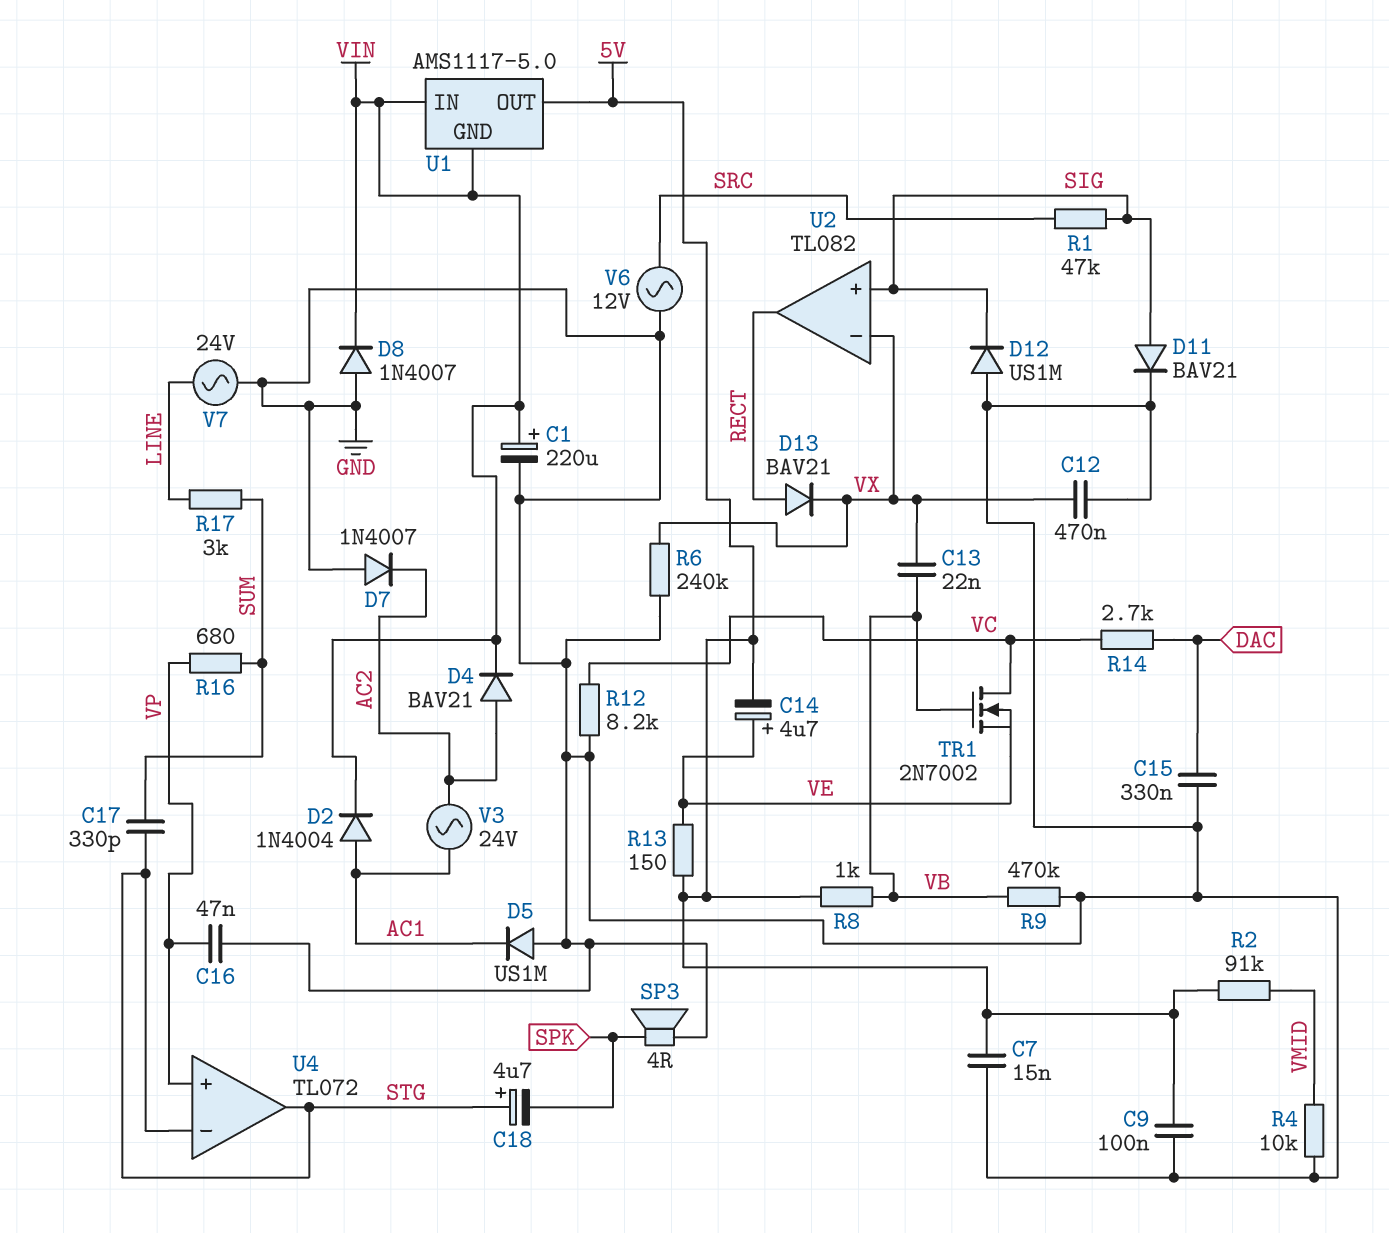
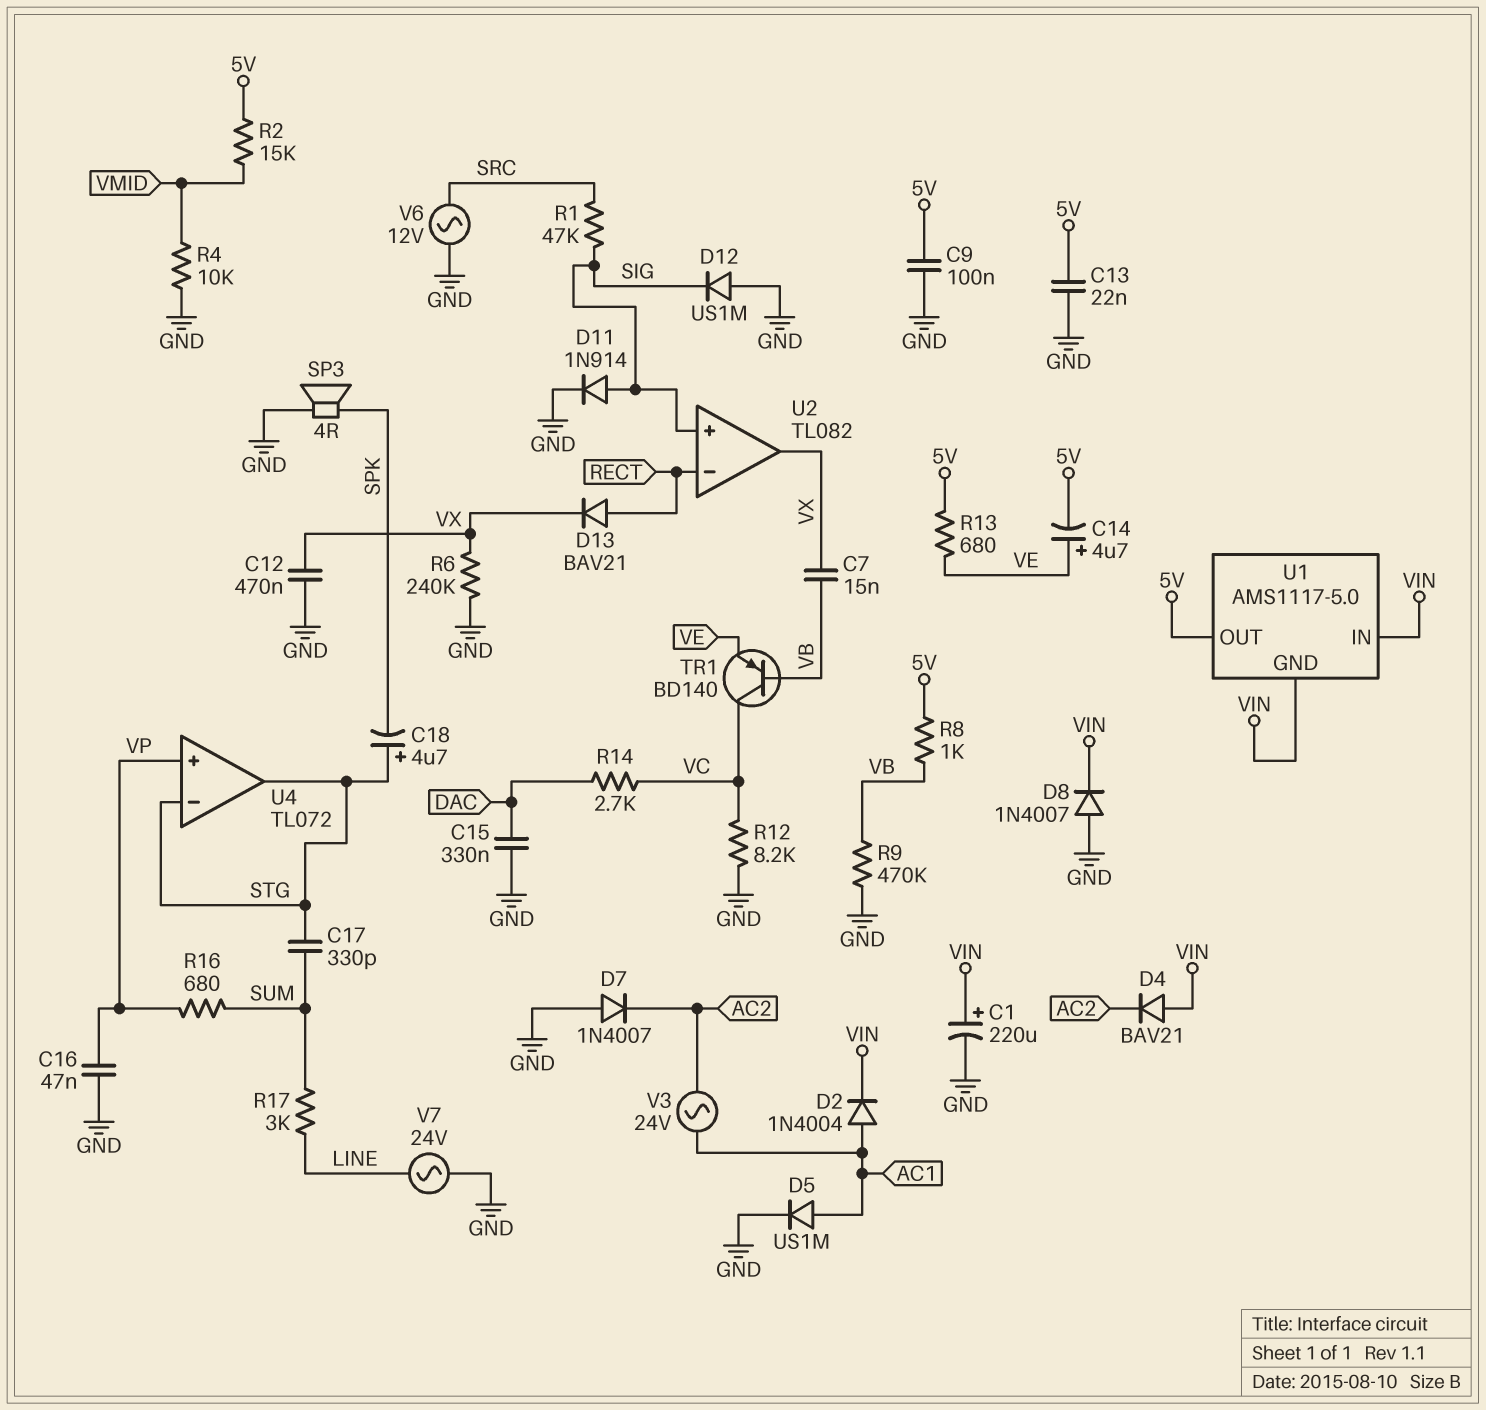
C7: 15nF (5V, GND) -> 15nF (VB, VX)
C13: 22nF (VB, VX) -> 22nF (5V, GND)
D4: diode BAV21 (A AC2, K VIN) -> diode BAV21 (A VIN, K AC2)
D5: diode US1M (A GND, K AC1) -> diode US1M (A AC1, K GND)
D11: diode BAV21 (A SIG, K GND) -> diode 1N914 (A SIG, K GND)
R2: 91k (5V, VMID) -> 15k (5V, VMID)
R13: 150 (5V, VE) -> 680 (5V, VE)
TR1: NMOS 2N7002 (G VB, D VC, S VE) -> PNP BD140 (B VB, C VC, E VE)
U2 pin in-: VX -> RECT
U2 pin out: RECT -> VX

